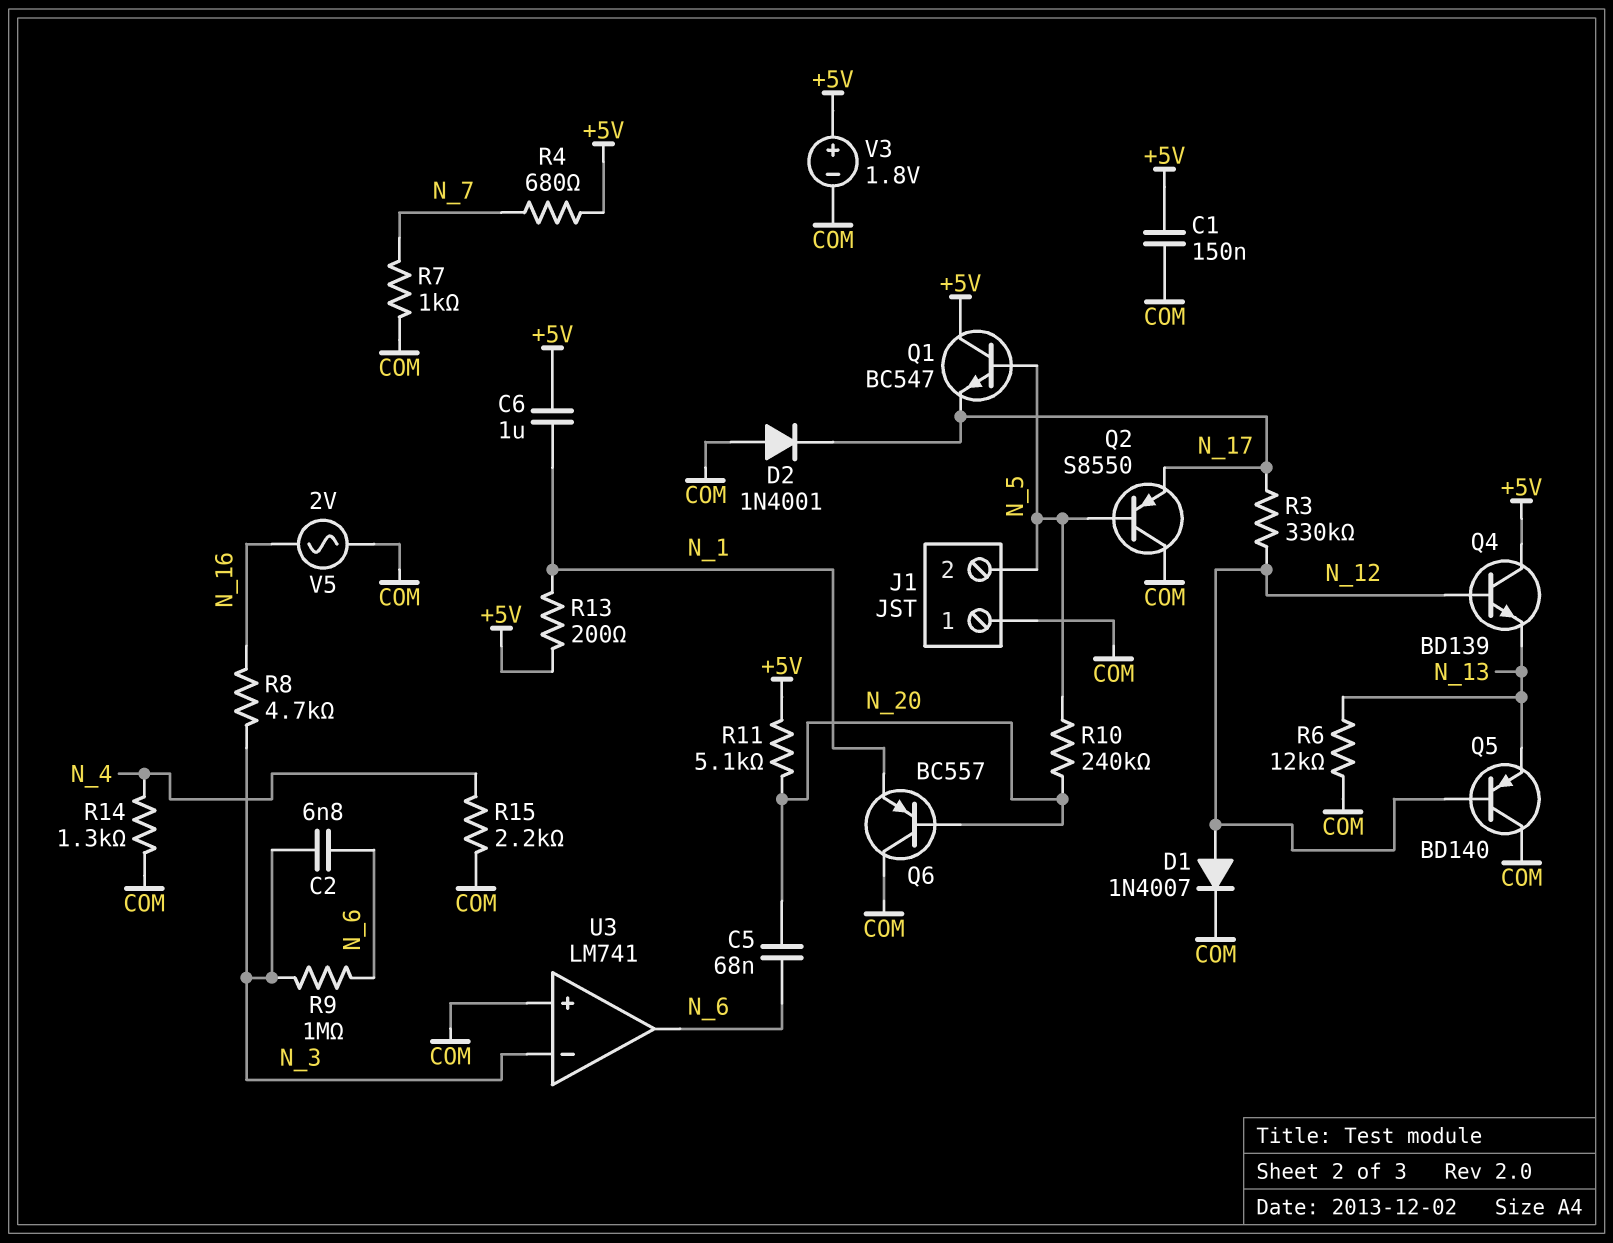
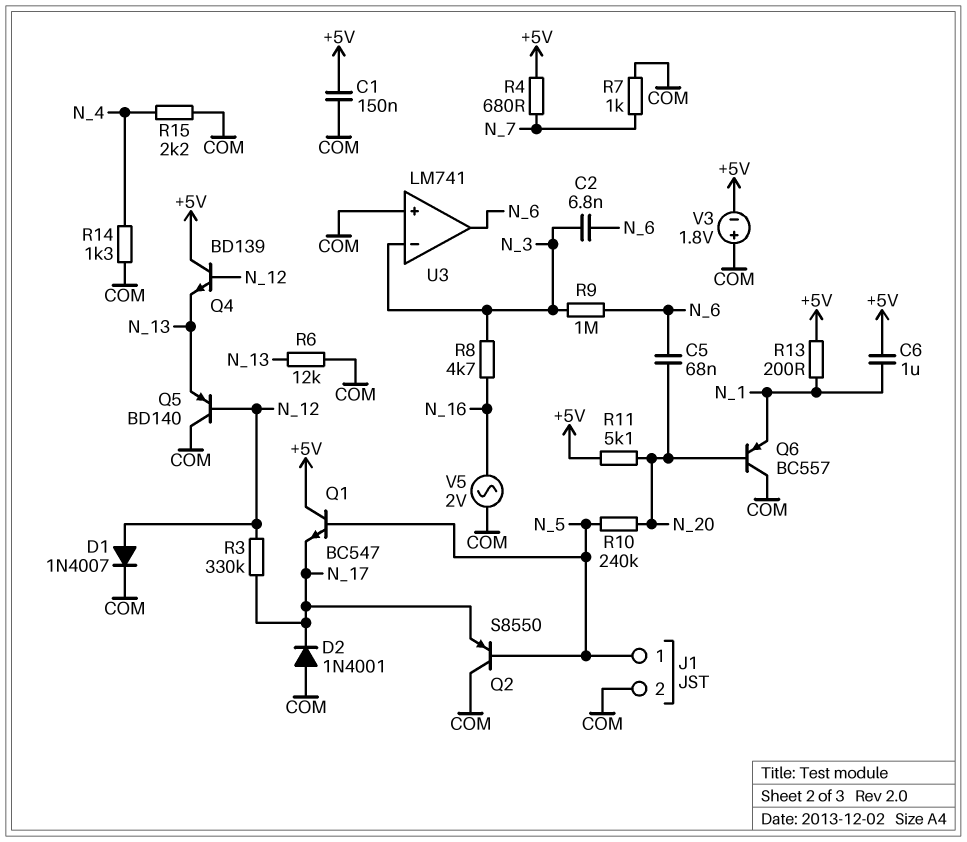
J1 pin 1: COM -> N_5
J1 pin 2: N_5 -> COM
V3: 1.8V (plus +5V, minus COM) -> 1.8V (plus COM, minus +5V)

